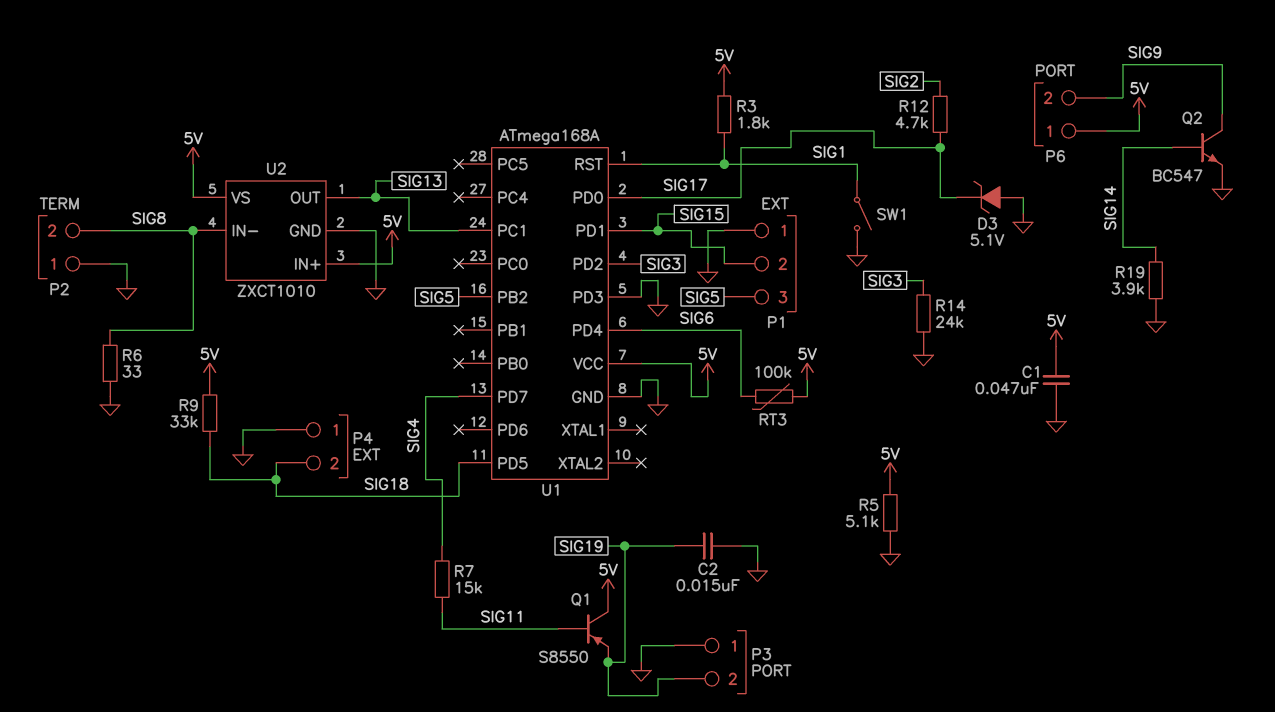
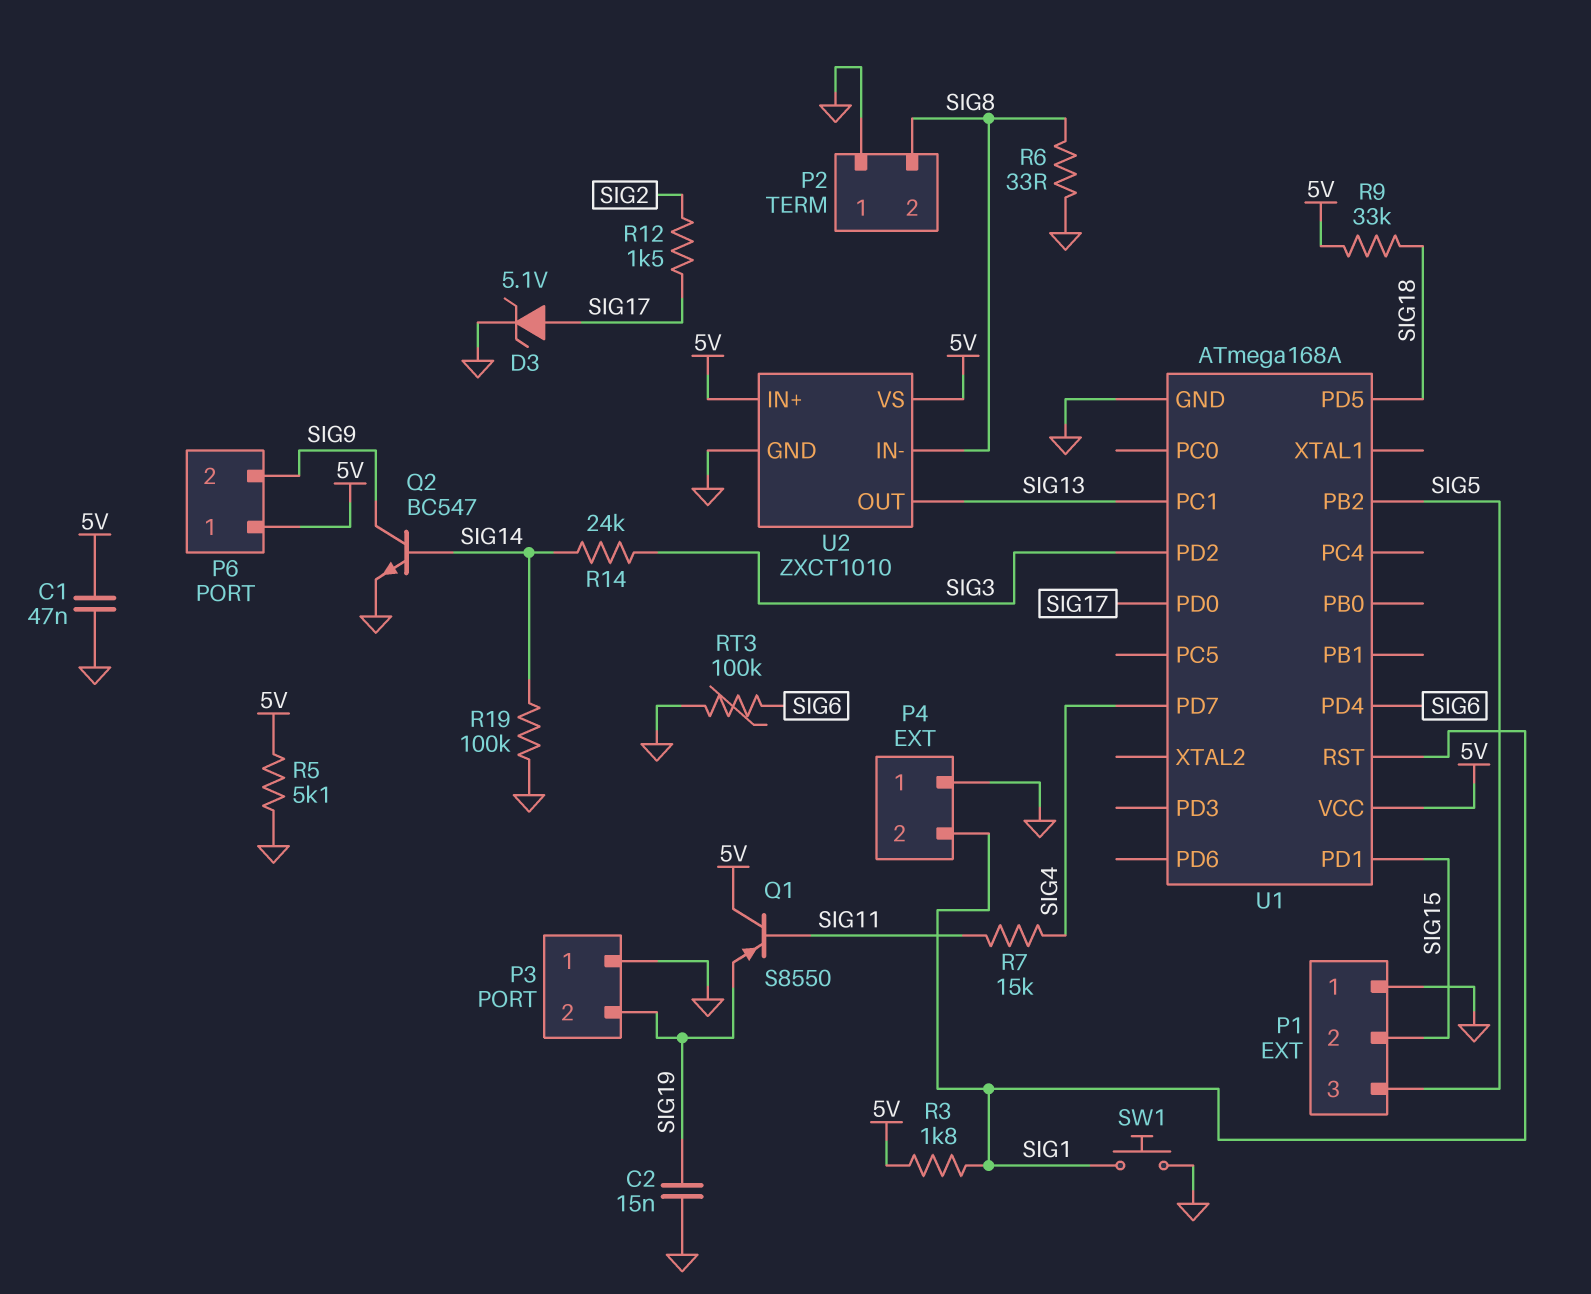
D3: zener 5.1V (A GND, K SIG17) -> zener 5.1V (A SIG17, K GND)
P4 pin 2: SIG18 -> SIG1
R12: 4.7k (SIG2, SIG17) -> 1.5k (SIG2, SIG17)
R14: 24k (GND, SIG3) -> 24k (SIG3, SIG14)
R19: 3.9k (GND, SIG14) -> 100k (GND, SIG14)
RT3: 100k (5V, SIG6) -> 100k (GND, SIG6)
SW1: switch (GND, SIG1) -> button (GND, SIG1)
U1 pin PD3: GND -> none

